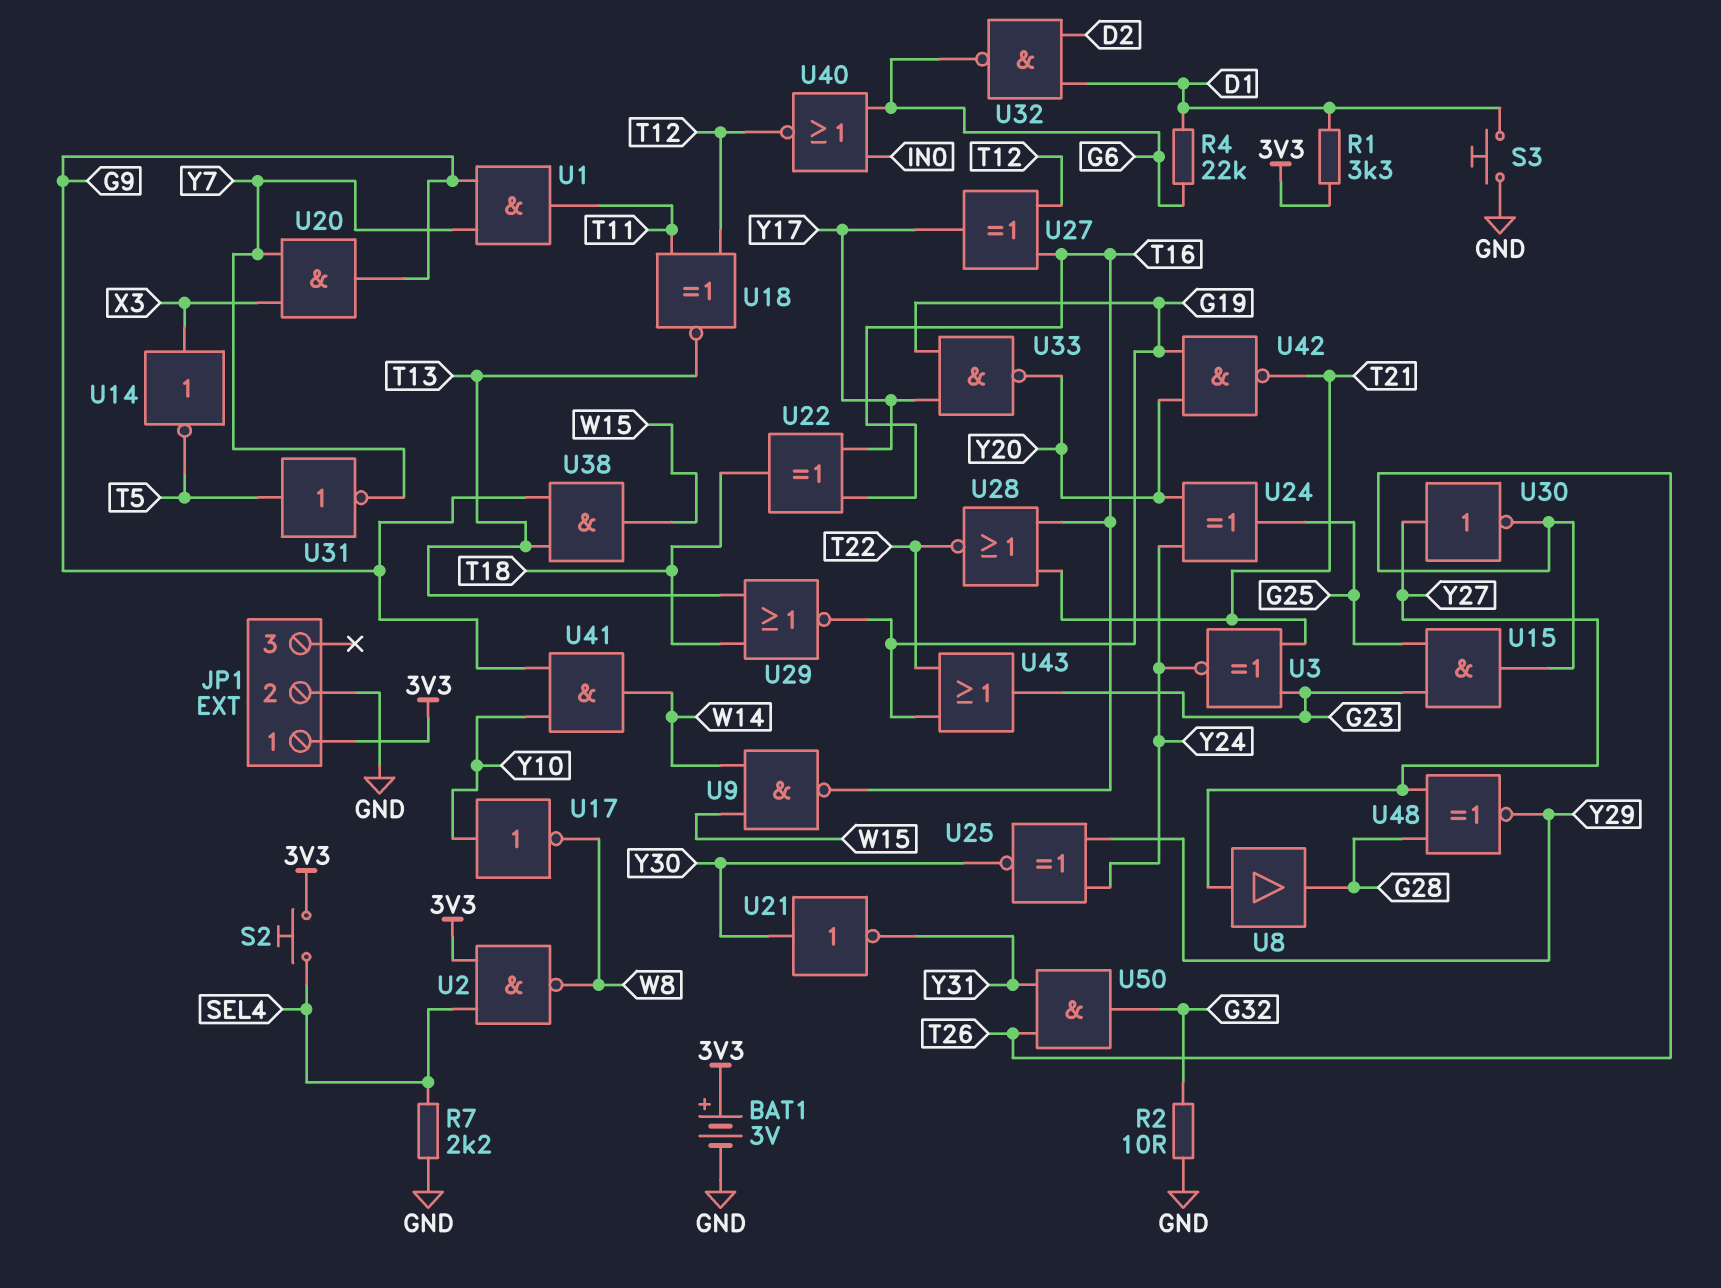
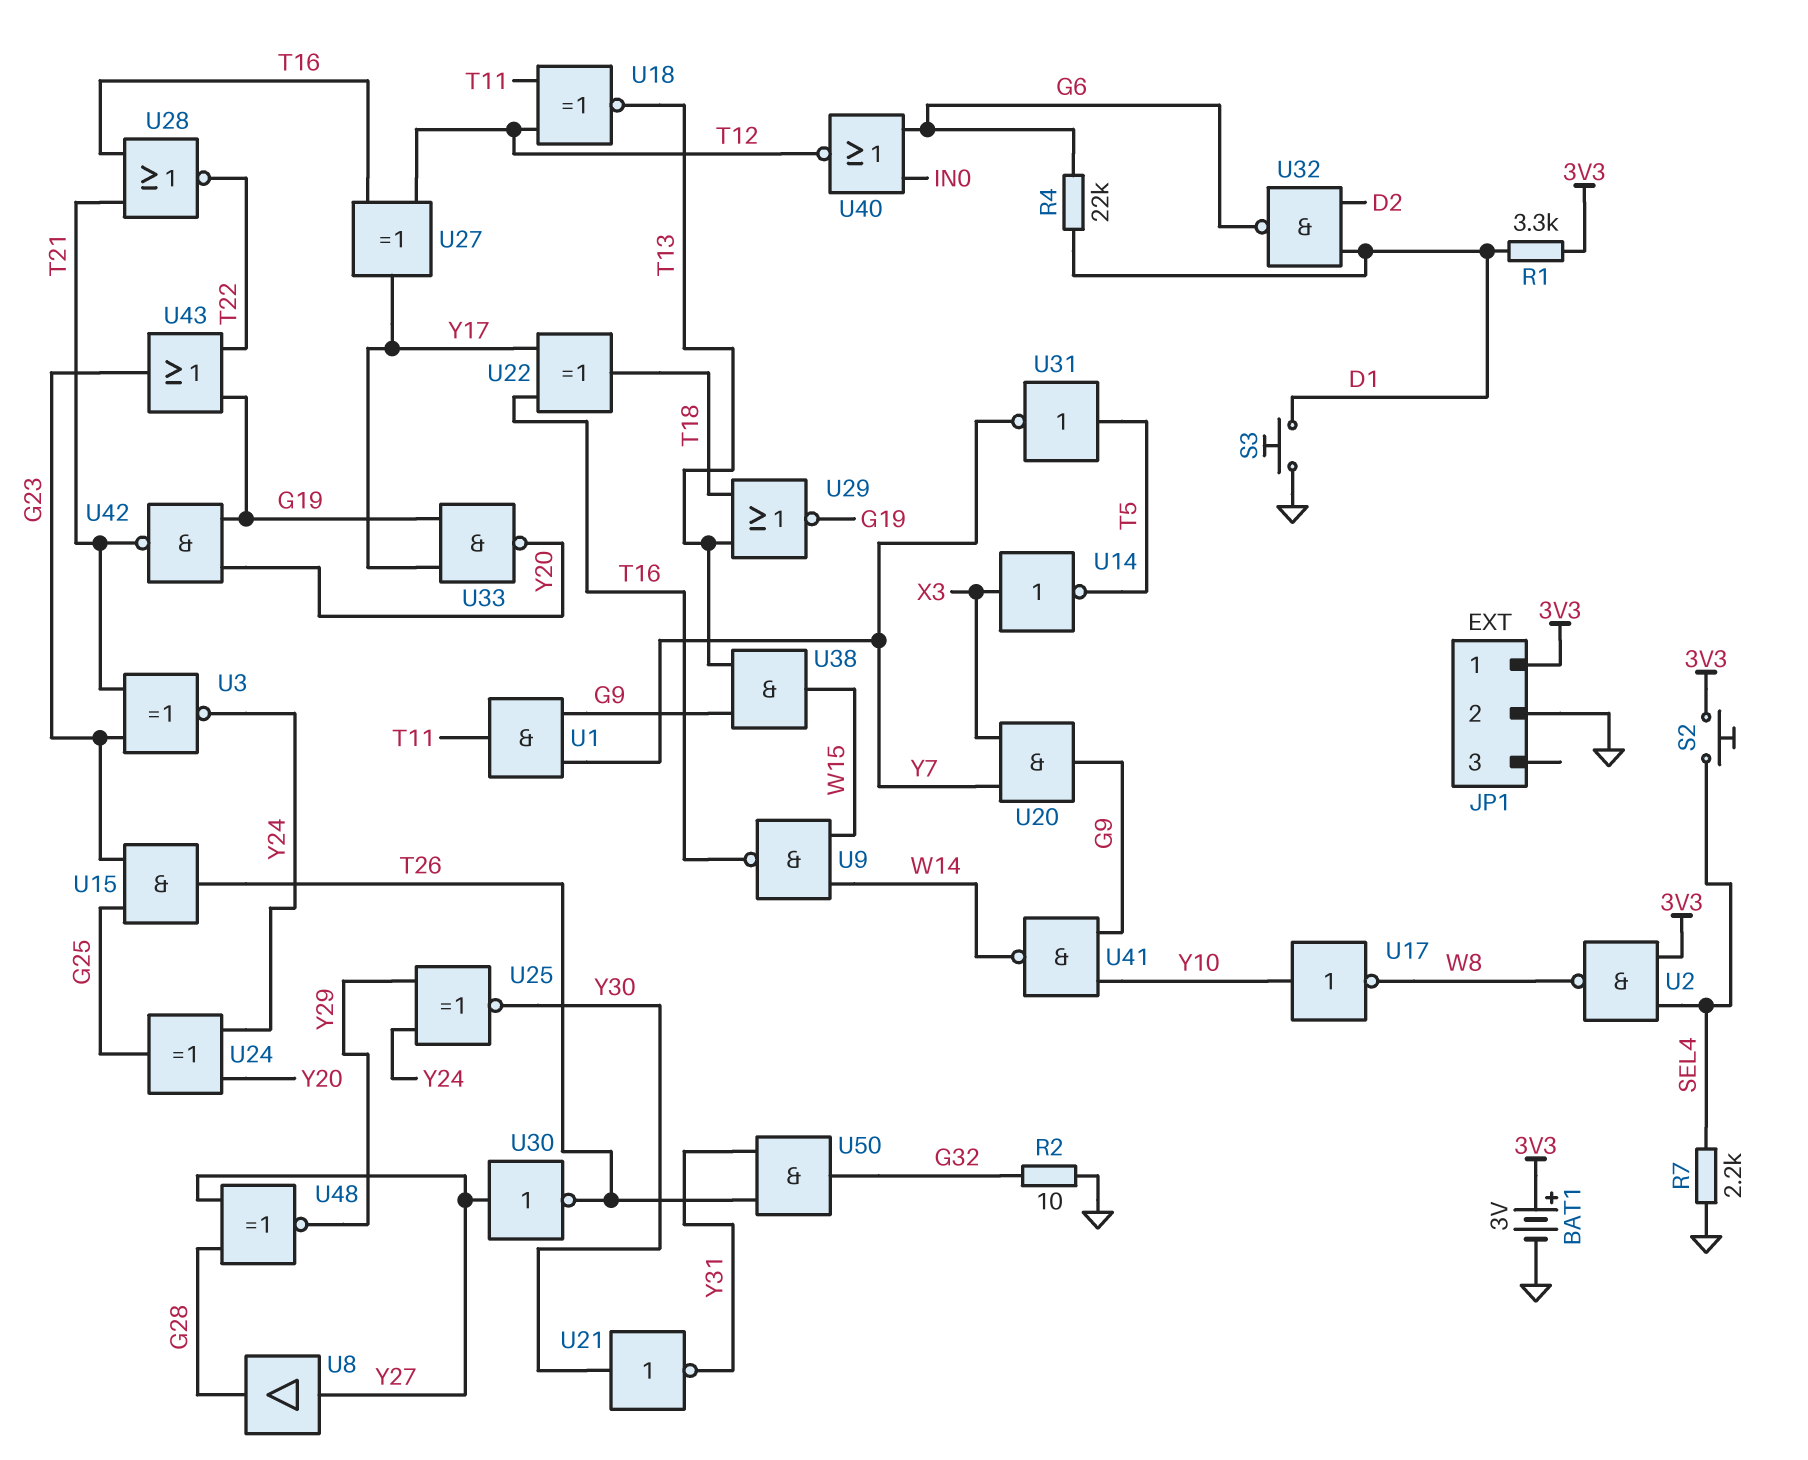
U41: AND (in G9, in Y10, out W14) -> NAND (in G9, in Y10, out W14)

